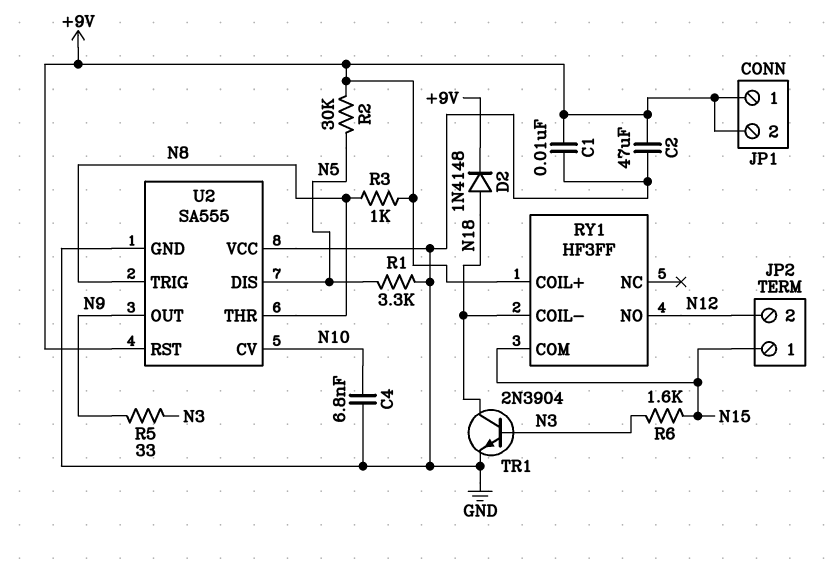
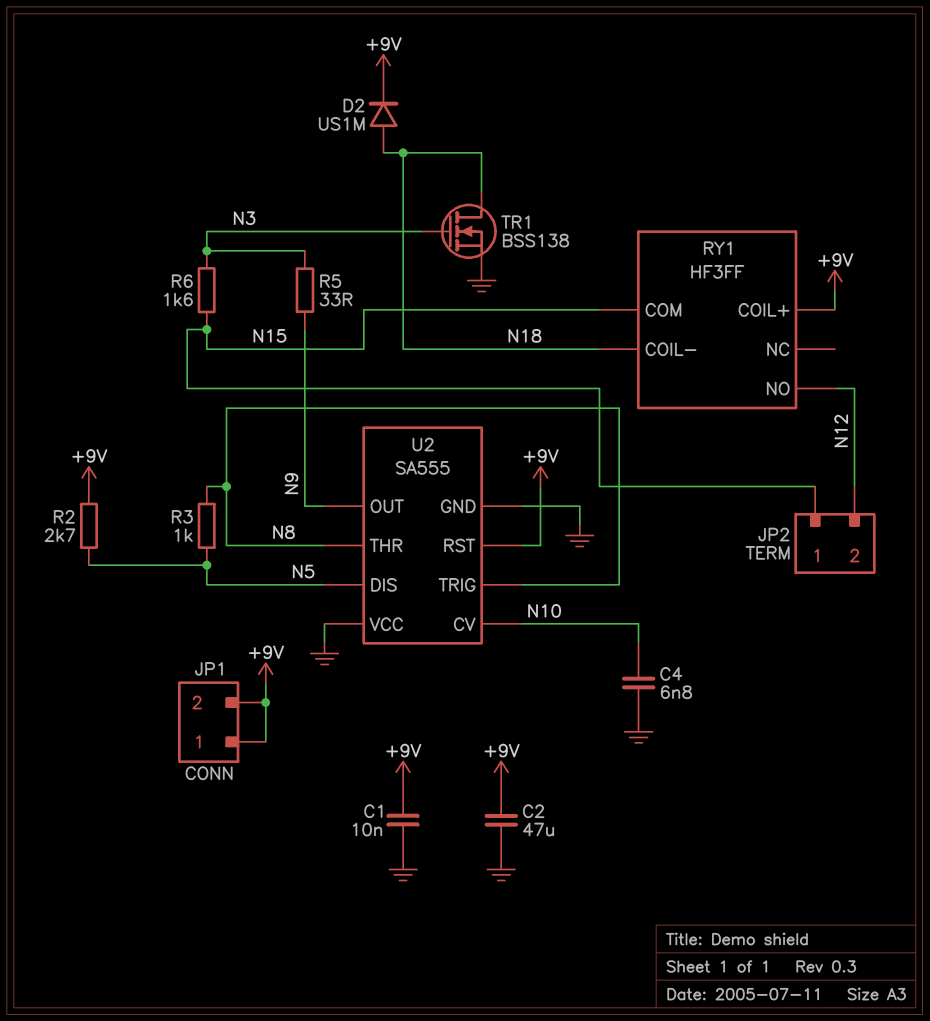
D2: diode 1N4148 (A N18, K +9V) -> diode US1M (A N18, K +9V)
R1: 3.3k (GND, N5) -> none
R2: 30k (+9V, N5) -> 2.7k (+9V, N5)
R3: 1k (+9V, N8) -> 1k (N5, N8)
TR1: NPN 2N3904 (B N3, C N18, E GND) -> NMOS BSS138 (G N3, D N18, S GND)

